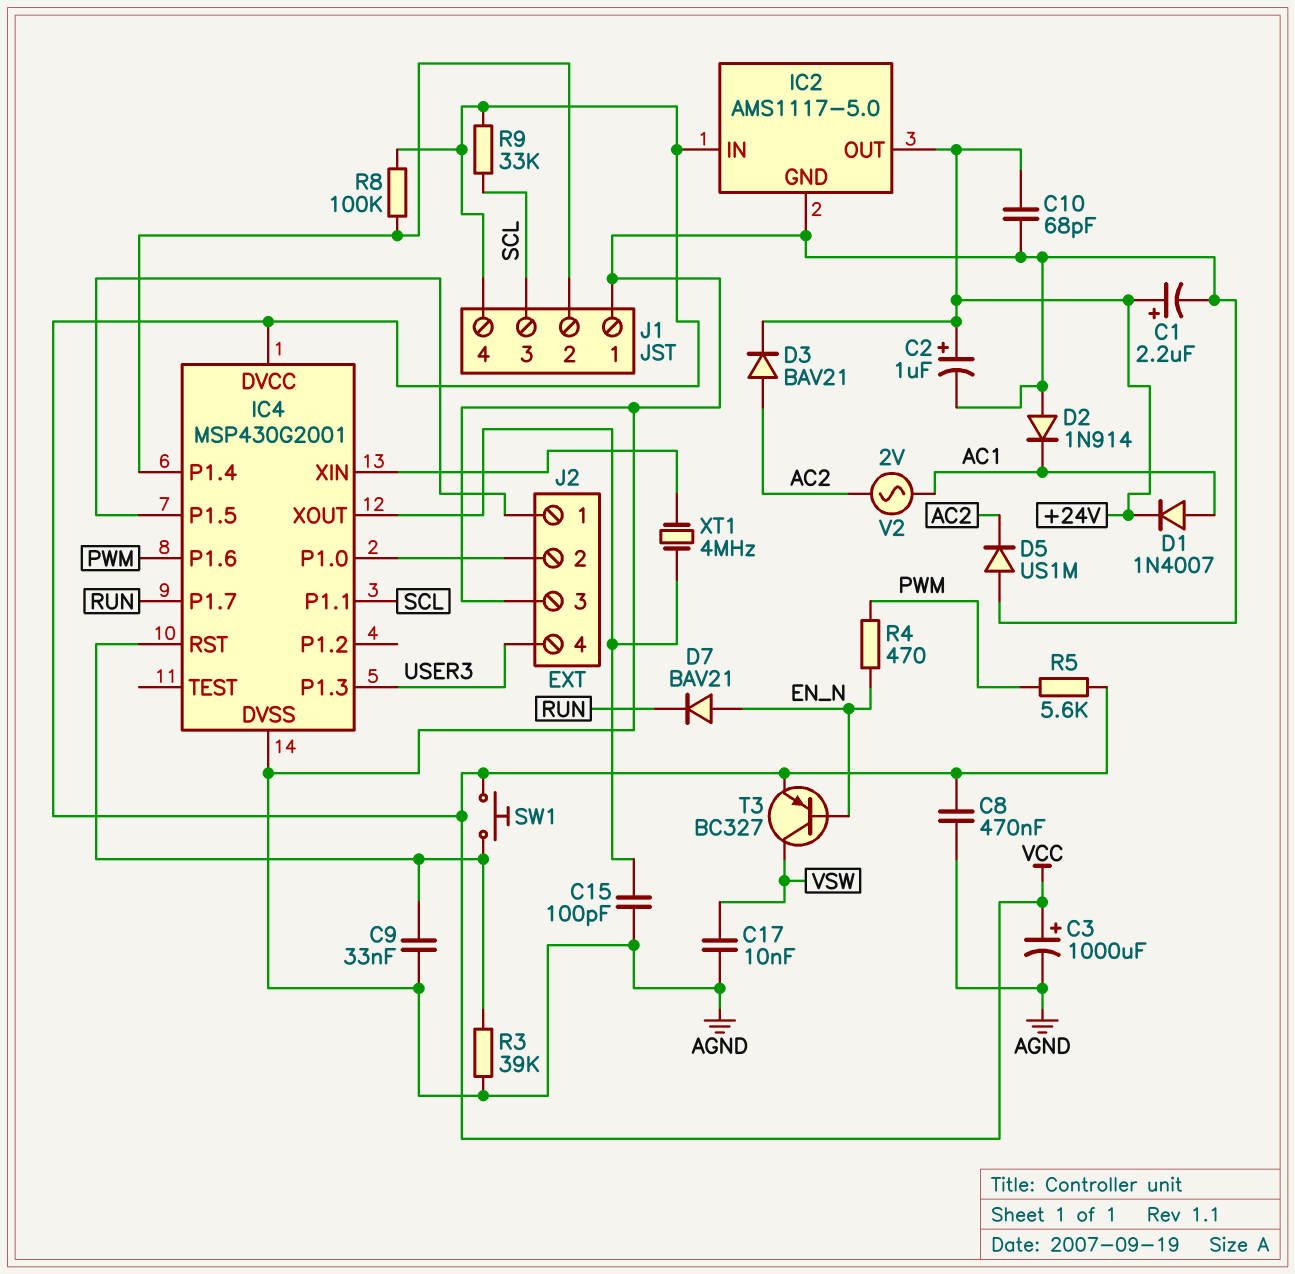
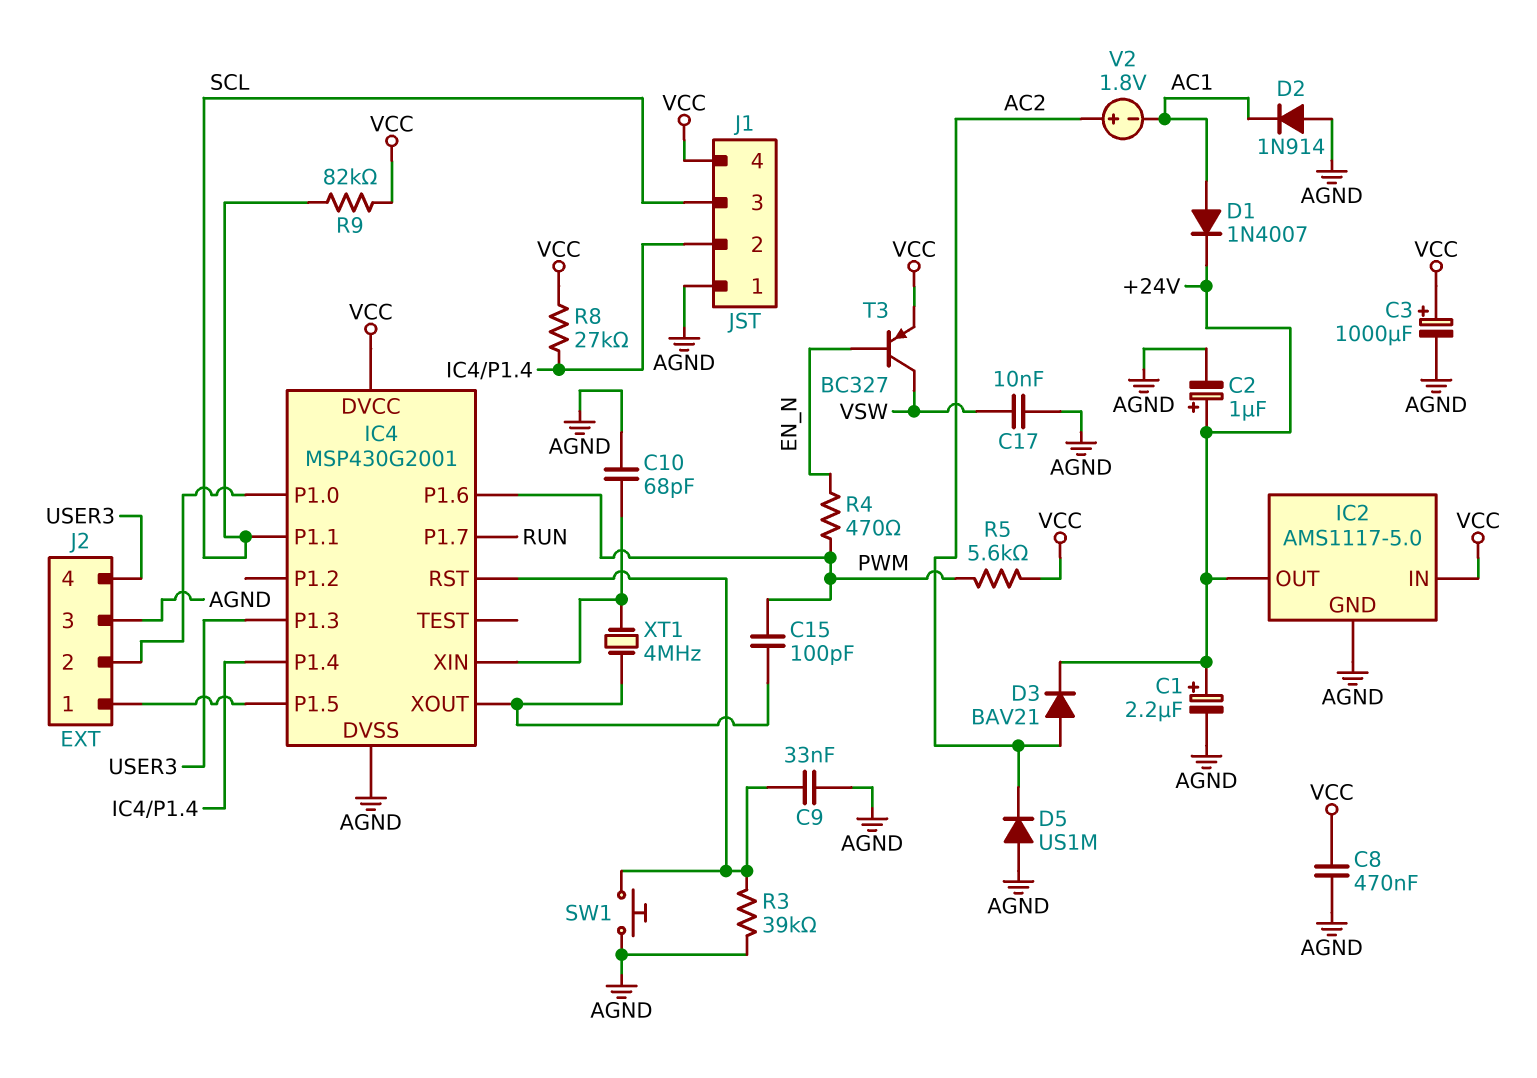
C10: 68pF (+24V, AGND) -> 68pF (AGND, IC4/XIN)
C15: 100pF (AGND, IC4/XOUT) -> 100pF (IC4/XOUT, PWM)
D7: diode BAV21 (A EN_N, K RUN) -> none
R8: 100k (IC4/P1.4, VCC) -> 27k (IC4/P1.4, VCC)
R9: 33k (SCL, VCC) -> 82k (SCL, VCC)
SW1: button (IC4/RST, VCC) -> button (AGND, IC4/RST)
V2: AC 2V (AC1, AC2) -> 1.8V (plus AC2, minus AC1)

